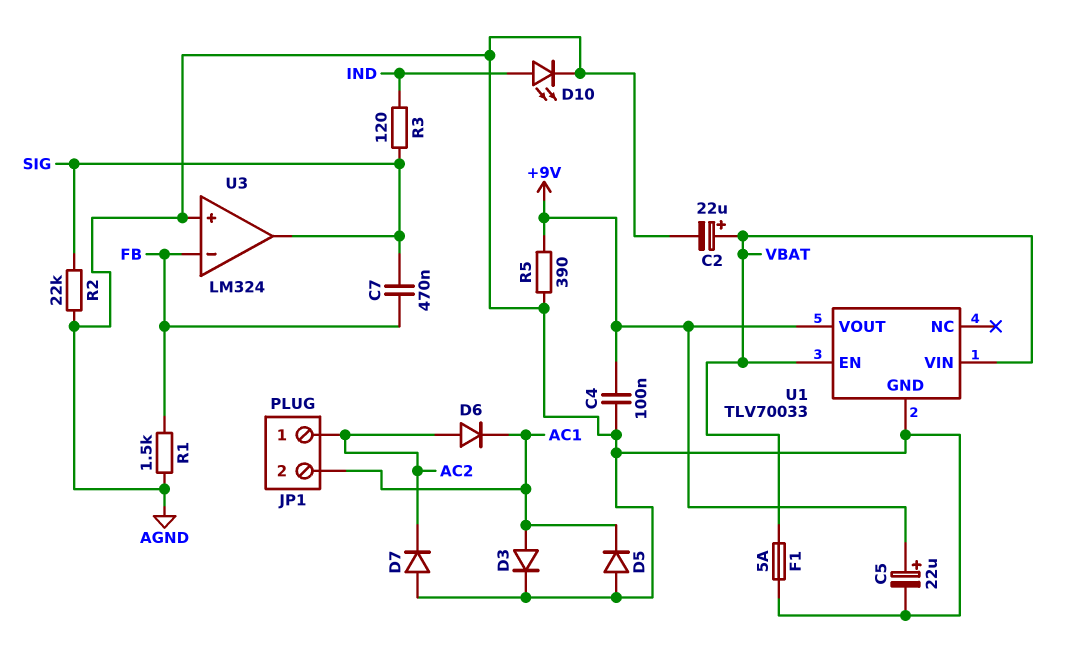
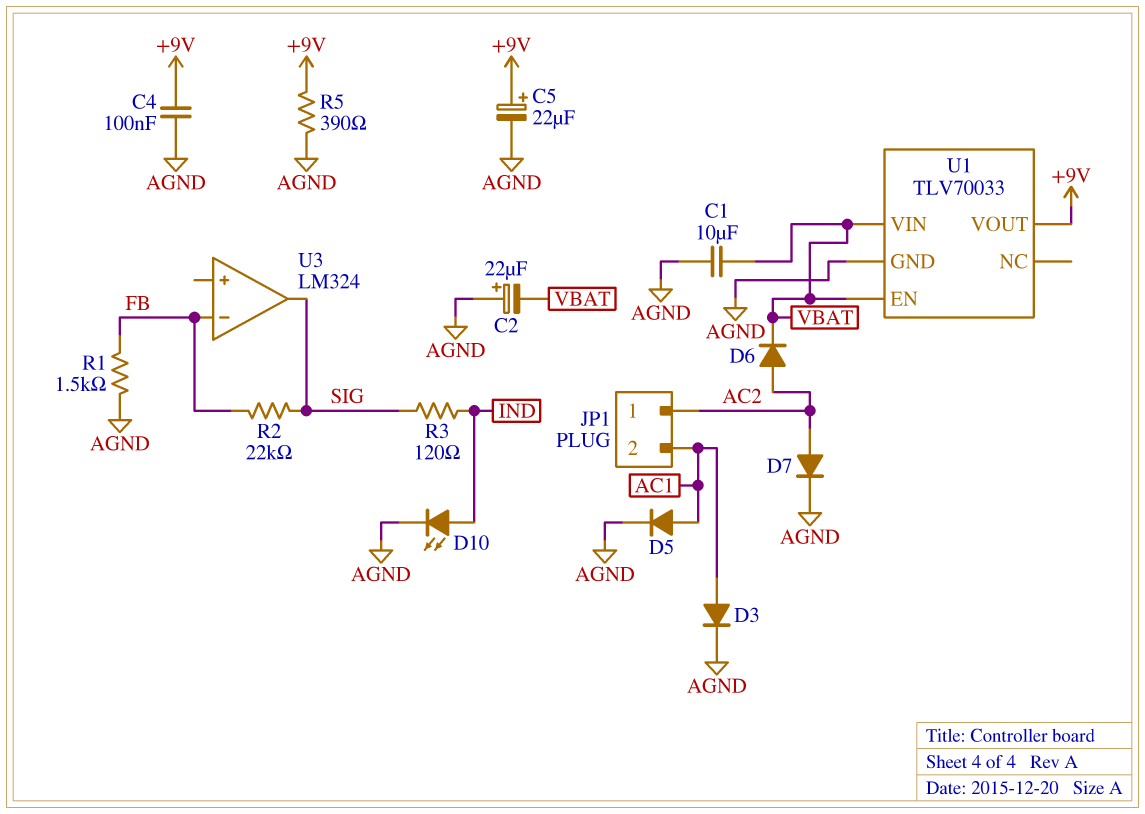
C1: none -> 10uF (AGND, VBAT)
C2: 22uF (plus VBAT, minus AGND) -> 22uF (plus AGND, minus VBAT)
C7: 470nF (FB, SIG) -> none
D5: diode (A AGND, K AC1) -> diode (A AC1, K AGND)
D6: diode (A AC2, K AC1) -> diode (A AC2, K VBAT)
D7: diode (A AGND, K AC2) -> diode (A AC2, K AGND)
F1: 5A (AGND, VBAT) -> none
R2: 22k (AGND, SIG) -> 22k (FB, SIG)
U3 pin in+: AGND -> none

